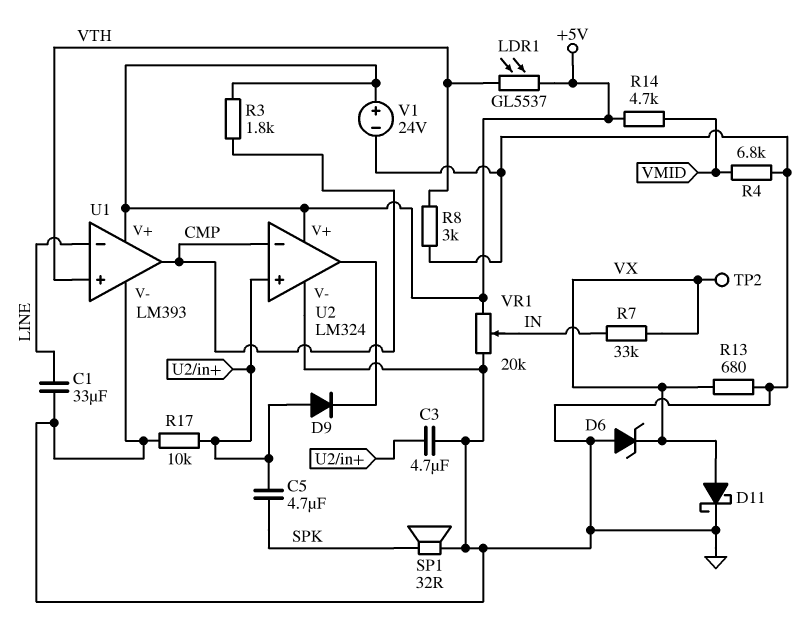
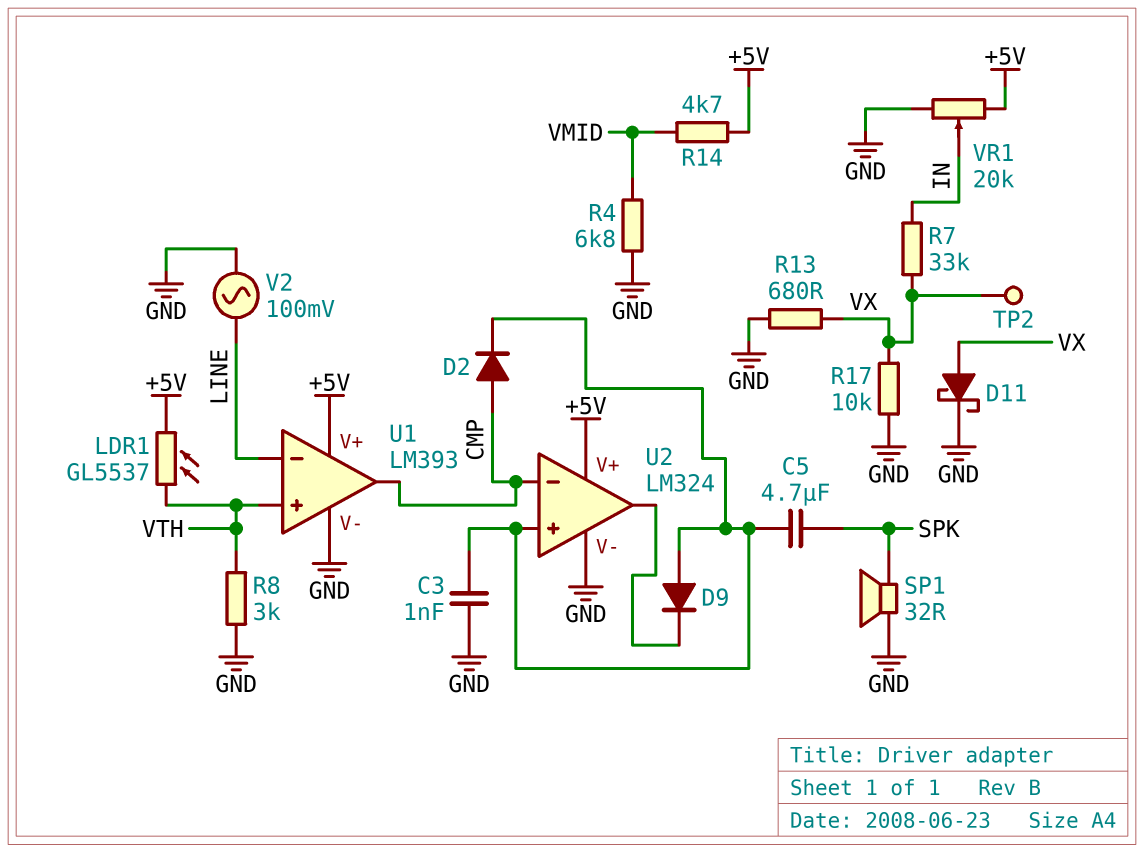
C1: 33uF (GND, LINE) -> none
C3: 4.7uF (GND, U2/in+) -> 1nF (GND, U2/in+)
D2: none -> diode (A CMP, K U2/in+)
D6: zener (A GND, K VX) -> none
R3: 1.8k (+5V, CMP) -> none
R17: 10k (GND, U2/in+) -> 10k (GND, VX)
V1: 24V (plus +5V, minus GND) -> none
V2: none -> AC 100mV (GND, LINE)

